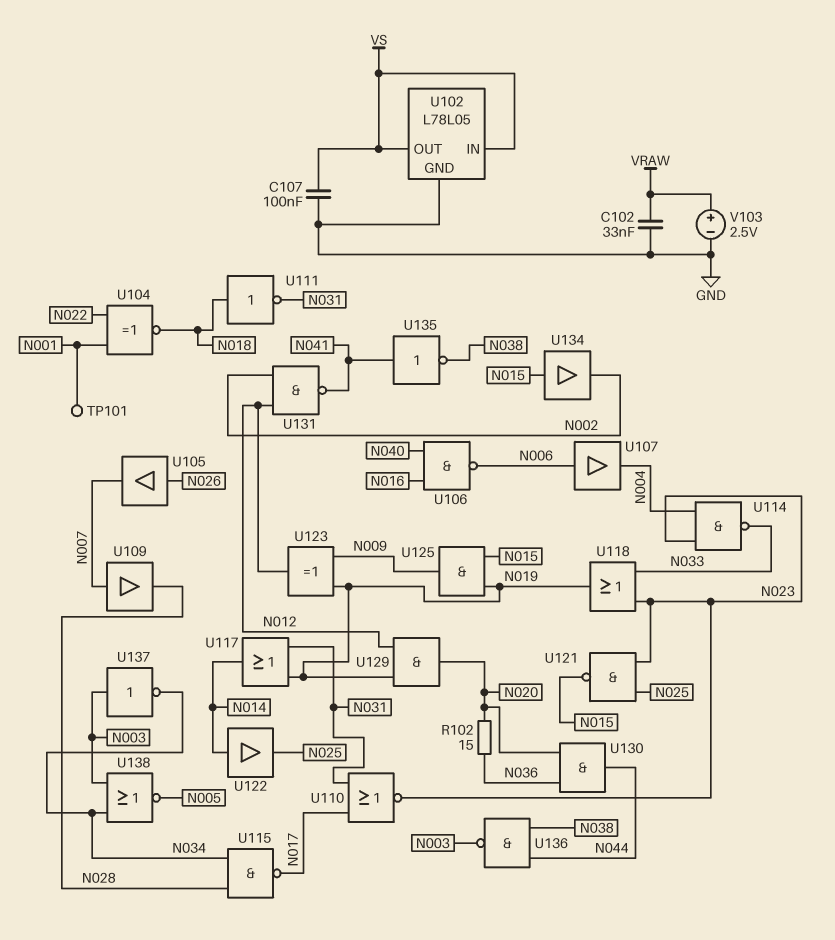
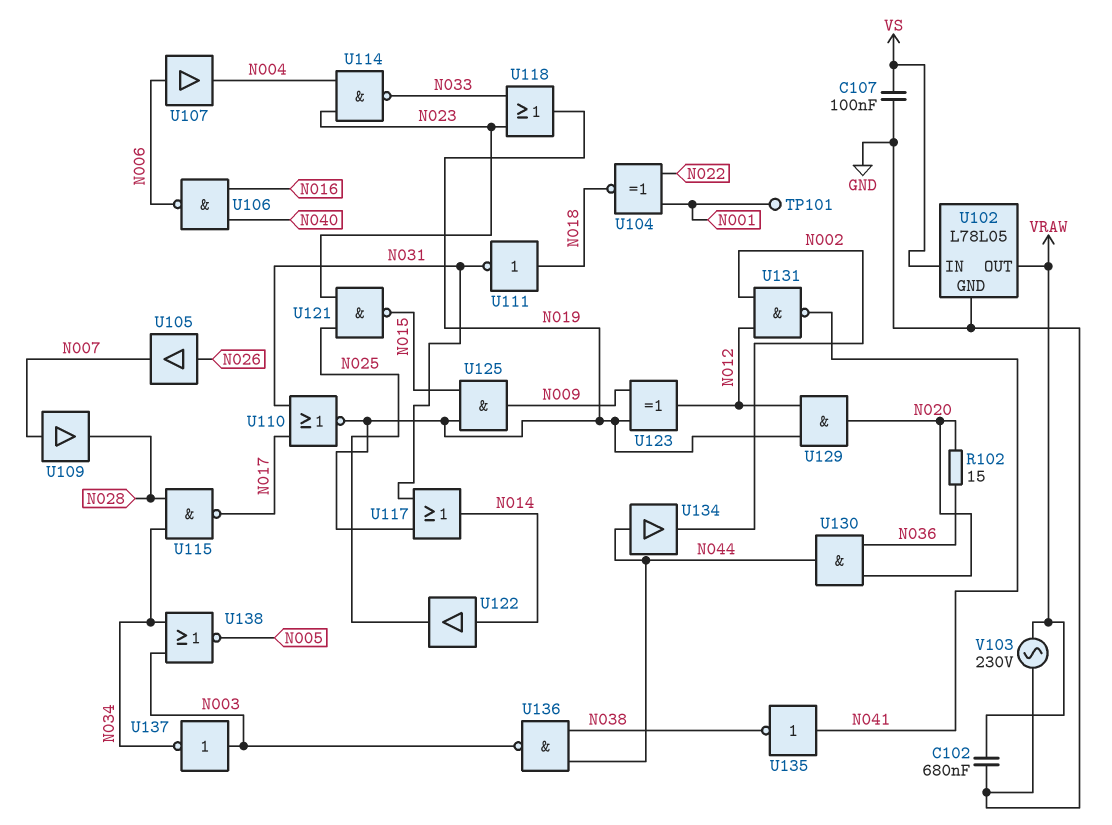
C102: 33nF (GND, VRAW) -> 680nF (GND, VRAW)
U102 pin OUT: VS -> VRAW
U110: NOR (in N017, in N031, out N023) -> NOR (in N017, in N031, out N019)
U134: buffer (in N015, out N002) -> buffer (in N044, out N002)
V103: 2.5V (plus VRAW, minus GND) -> AC 230V (GND, VRAW)

